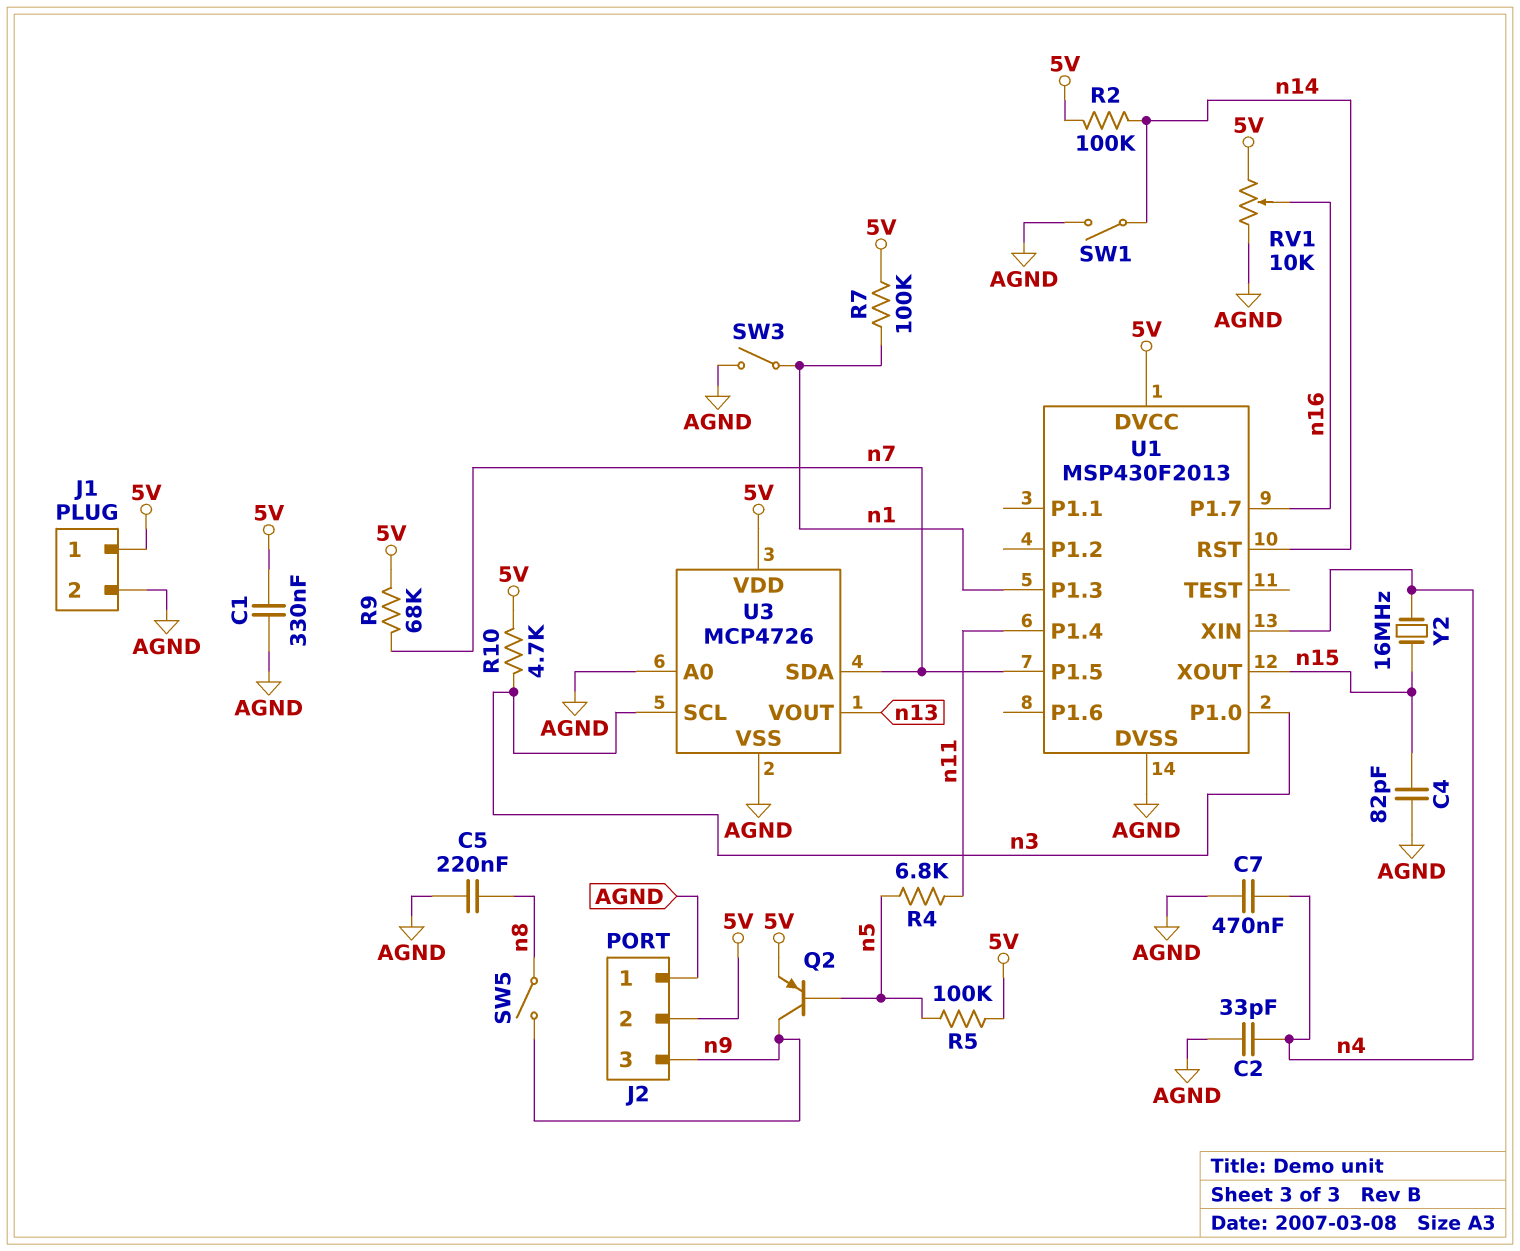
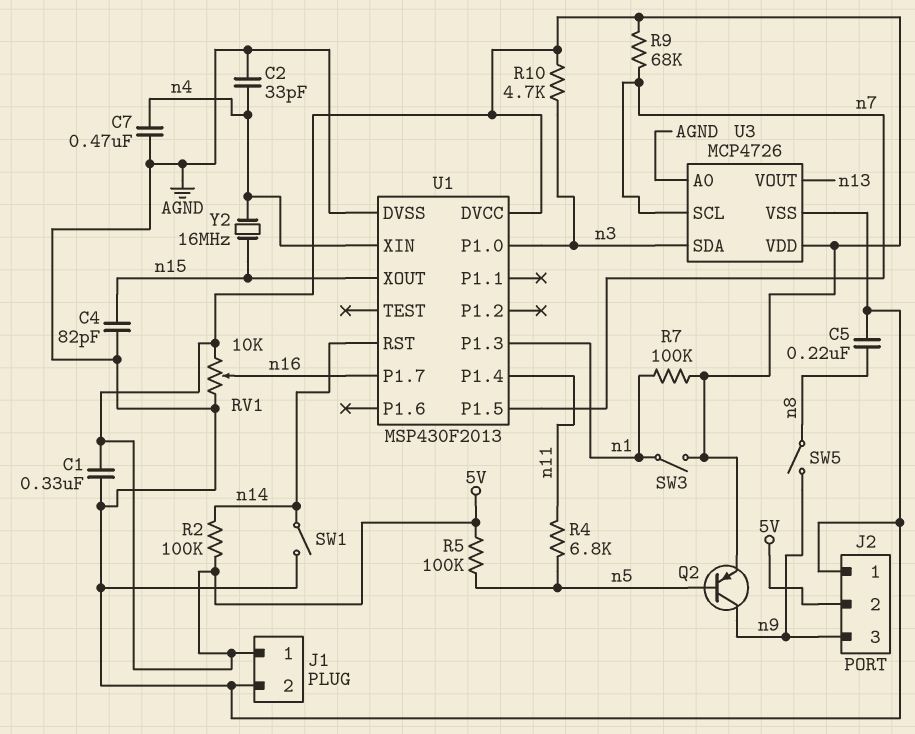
SW3: switch (AGND, n1) -> switch (5V, n1)
U3 pin SCL: n3 -> n7
U3 pin SDA: n7 -> n3

